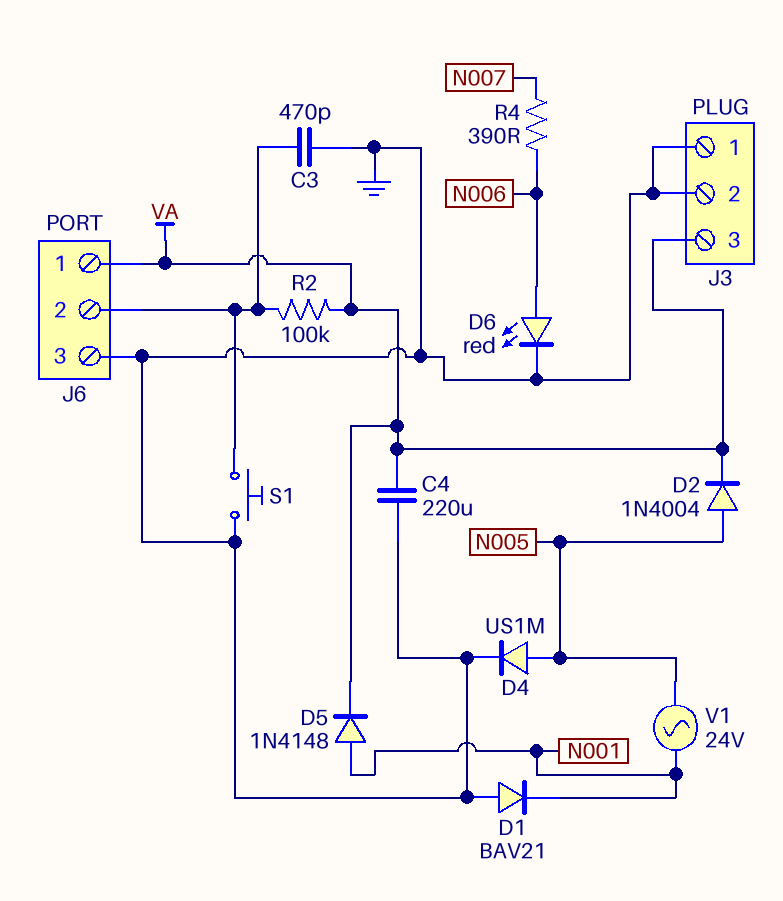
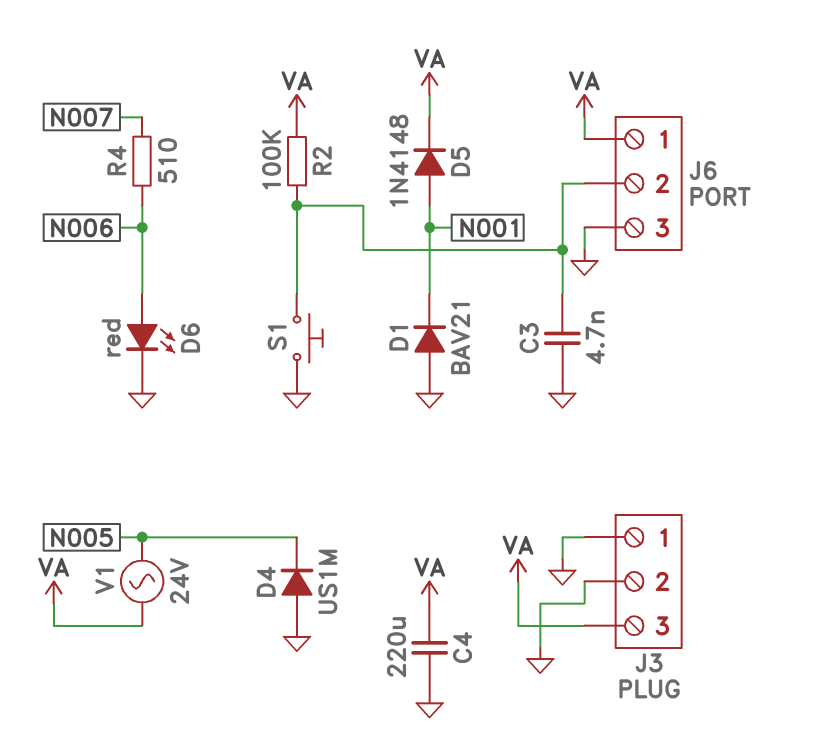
C3: 470pF (GND, J6/2) -> 4.7nF (GND, J6/2)
D2: diode 1N4004 (A N005, K VA) -> none
D4: diode US1M (A N005, K GND) -> diode US1M (A GND, K N005)
R4: 390 (N006, N007) -> 510 (N006, N007)
V1: AC 24V (N001, N005) -> AC 24V (N005, VA)

